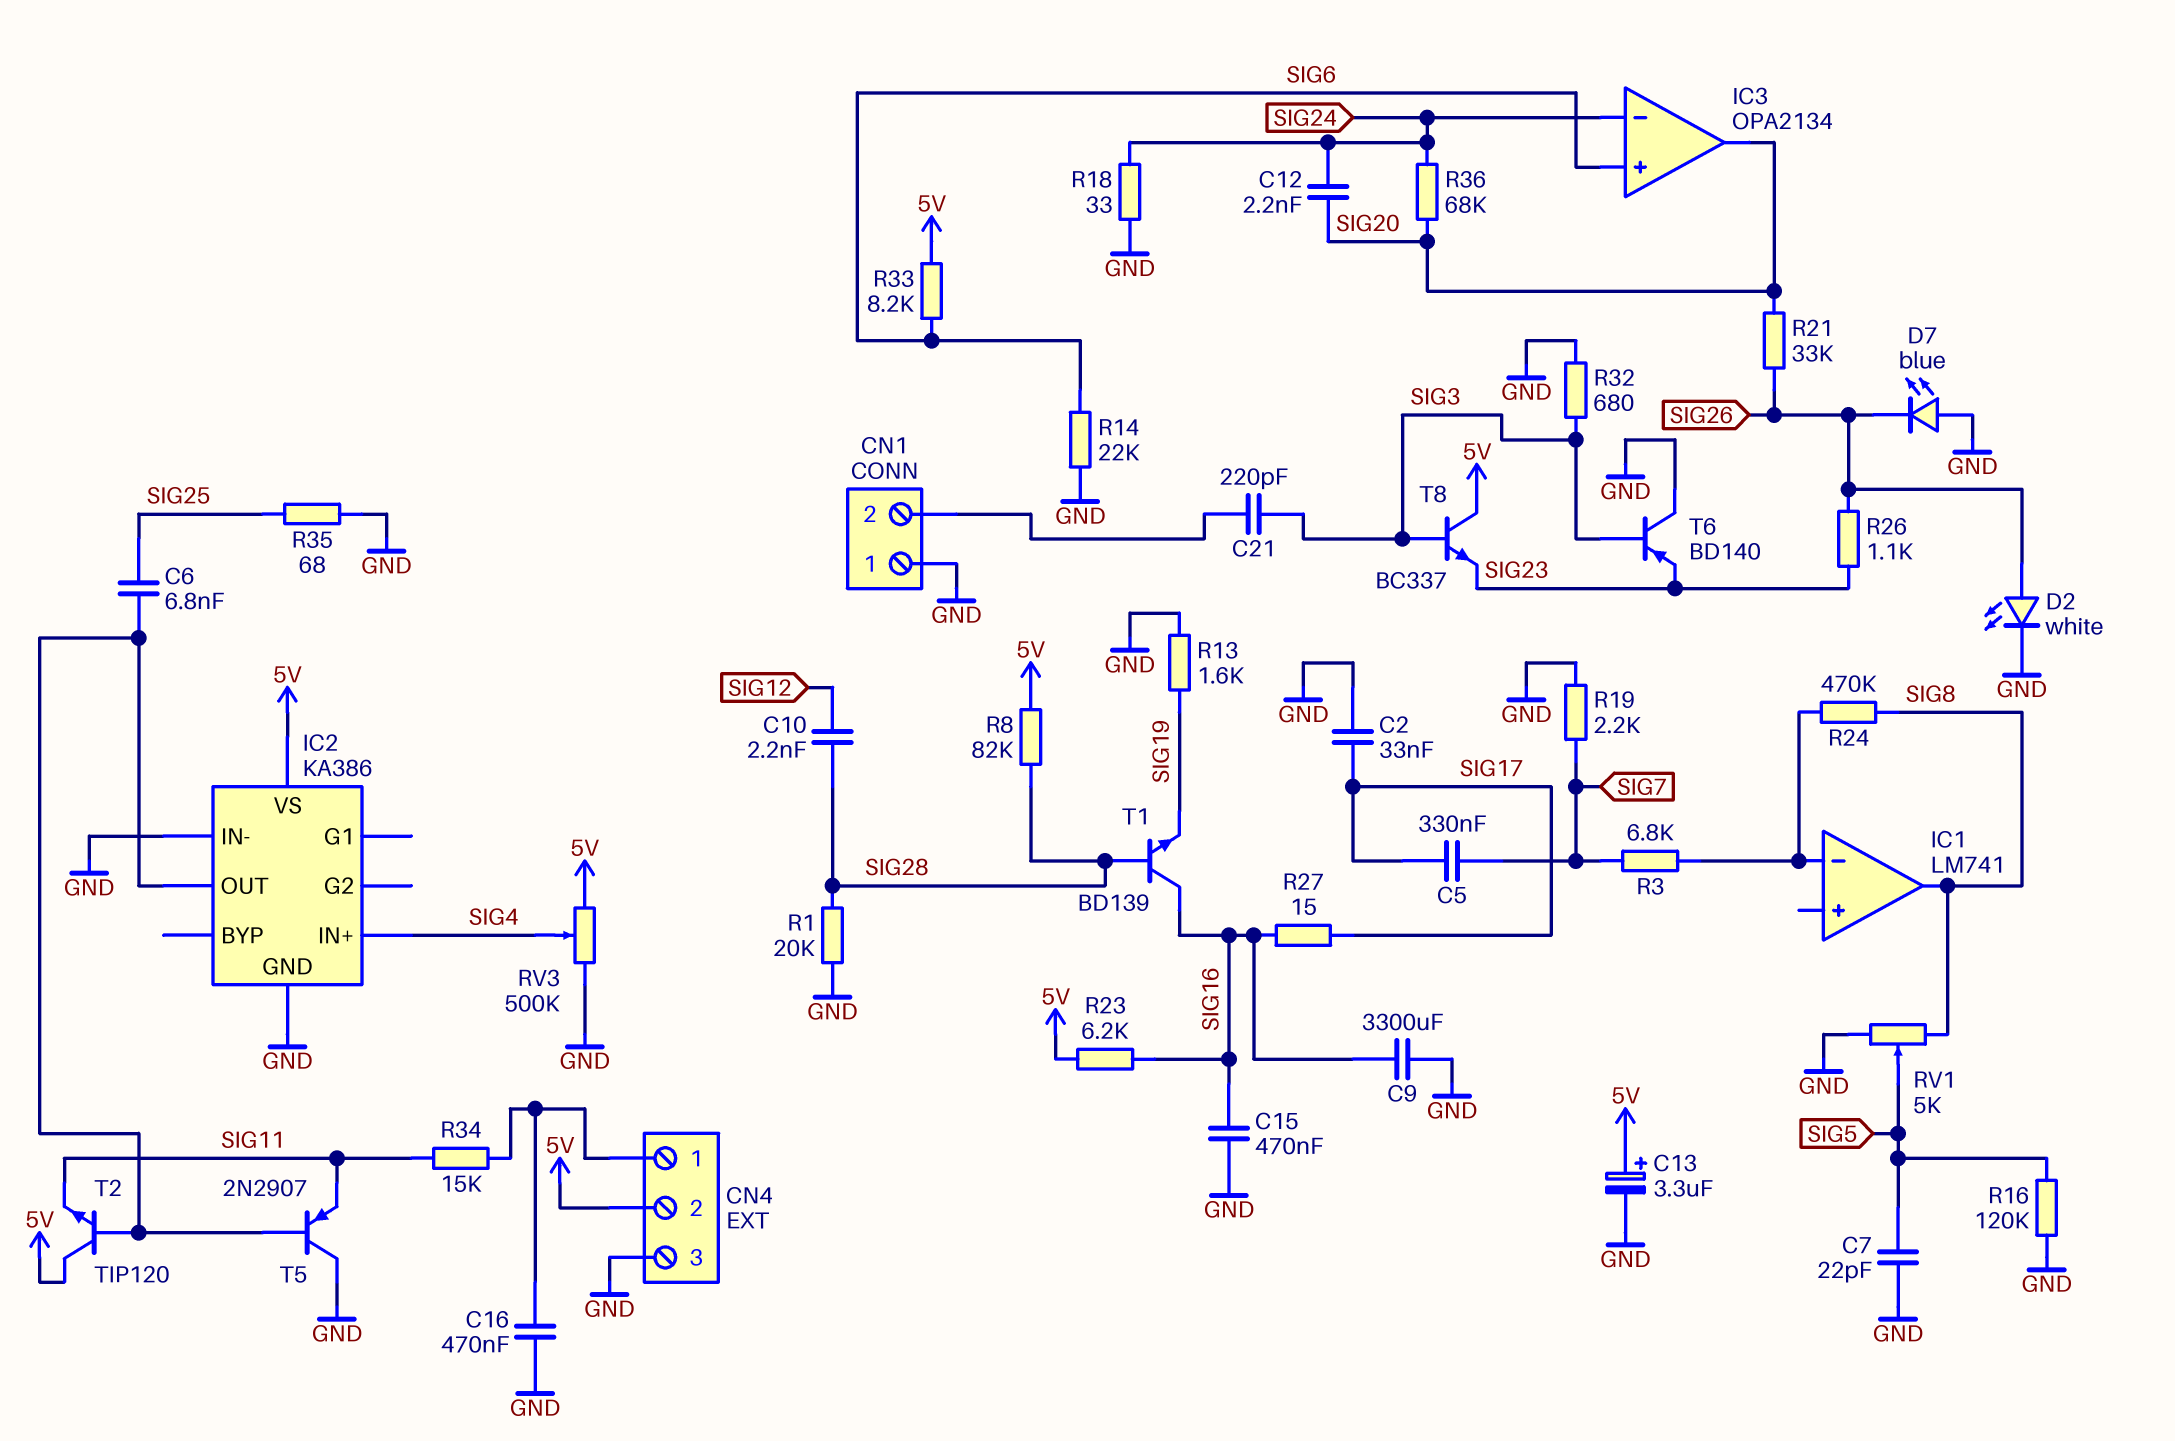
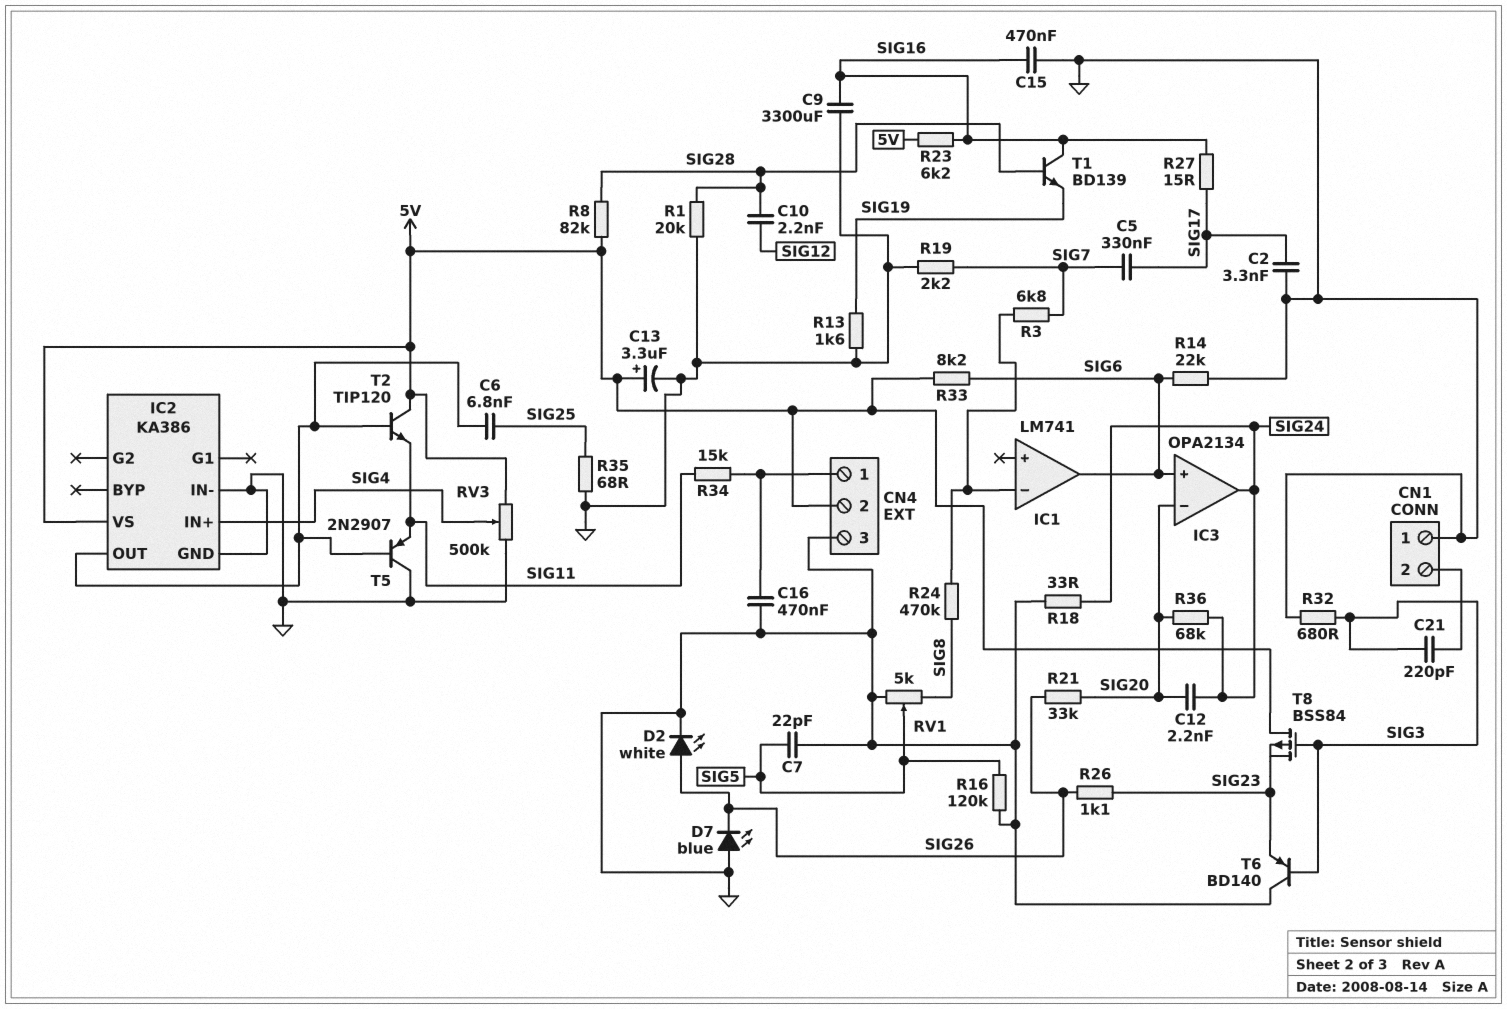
C2: 33nF (GND, SIG17) -> 3.3nF (GND, SIG17)
IC1 pin out: SIG8 -> SIG6
IC3 pin in-: SIG24 -> SIG20
IC3 pin out: SIG20 -> SIG24
T8: NPN BC337 (B SIG3, C 5V, E SIG23) -> PMOS BSS84 (G SIG3, D 5V, S SIG23)

